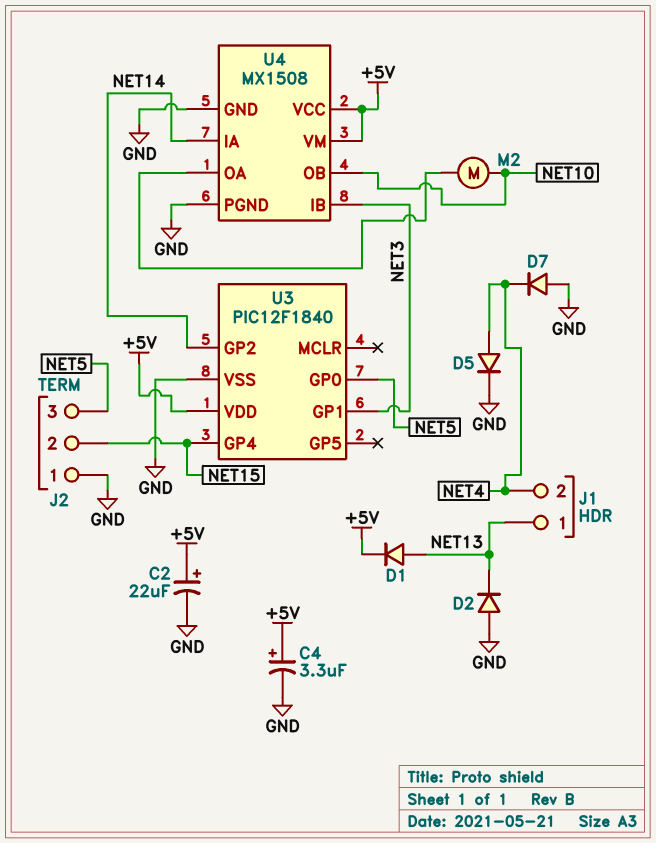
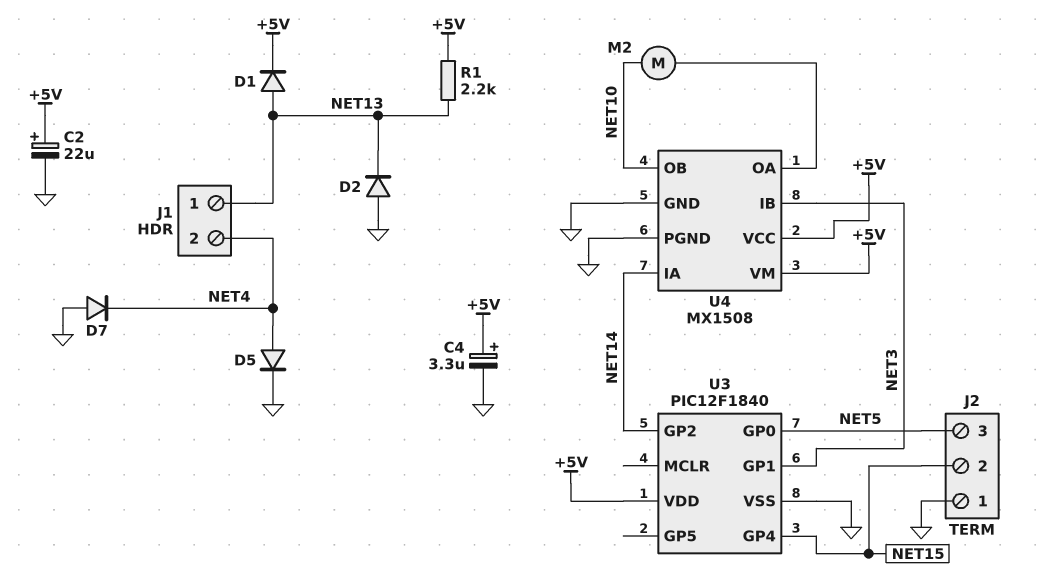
R1: none -> 2.2k (+5V, NET13)

